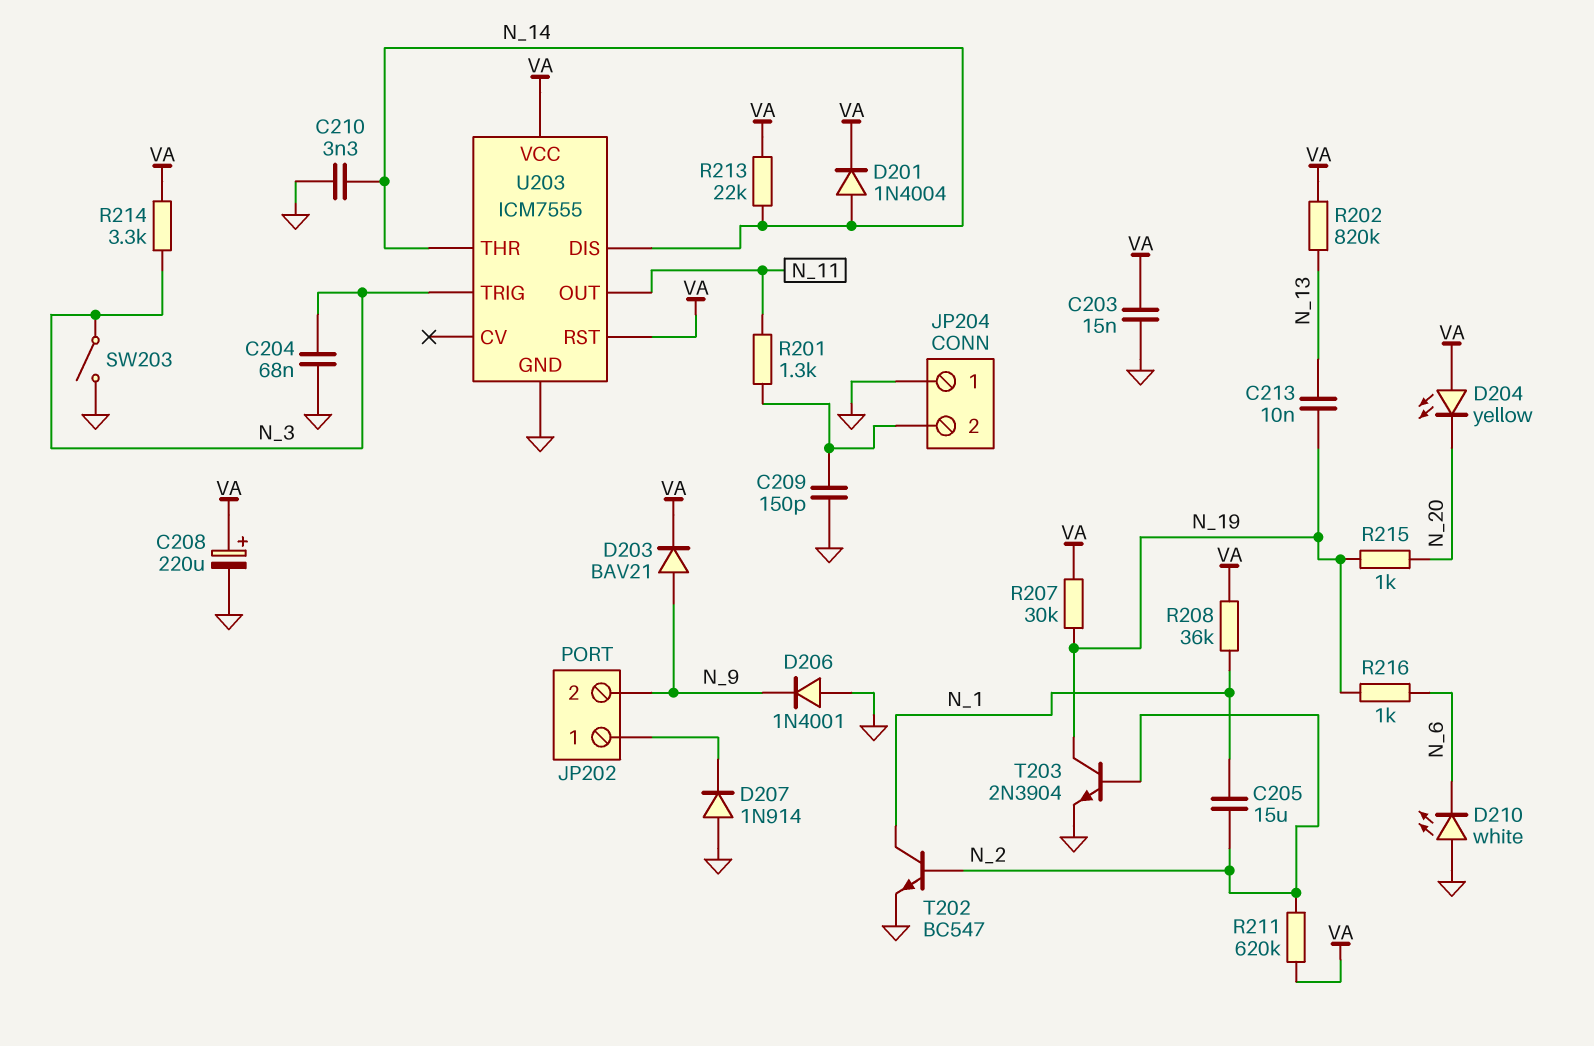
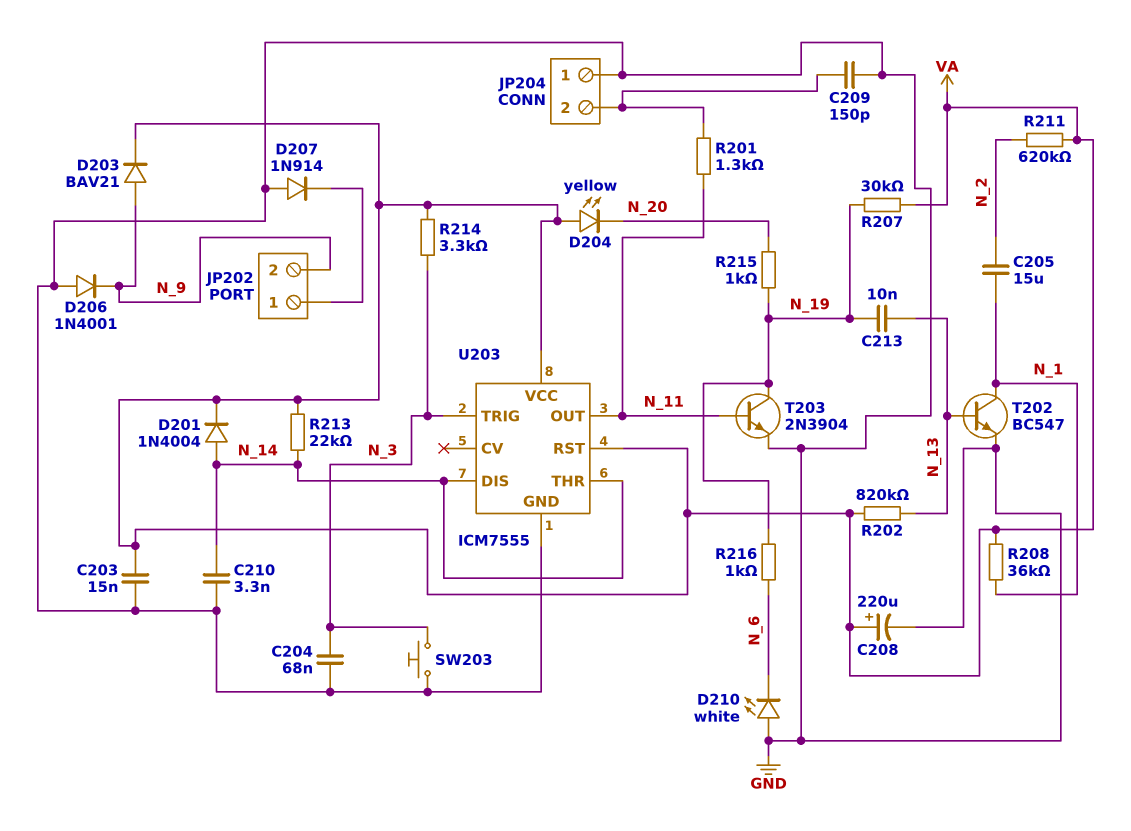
SW203: switch (GND, N_3) -> button (GND, N_3)
T202: NPN BC547 (B N_2, C N_1, E GND) -> NPN BC547 (B N_13, C N_1, E GND)
T203: NPN 2N3904 (B N_2, C N_19, E GND) -> NPN 2N3904 (B N_11, C N_19, E GND)

